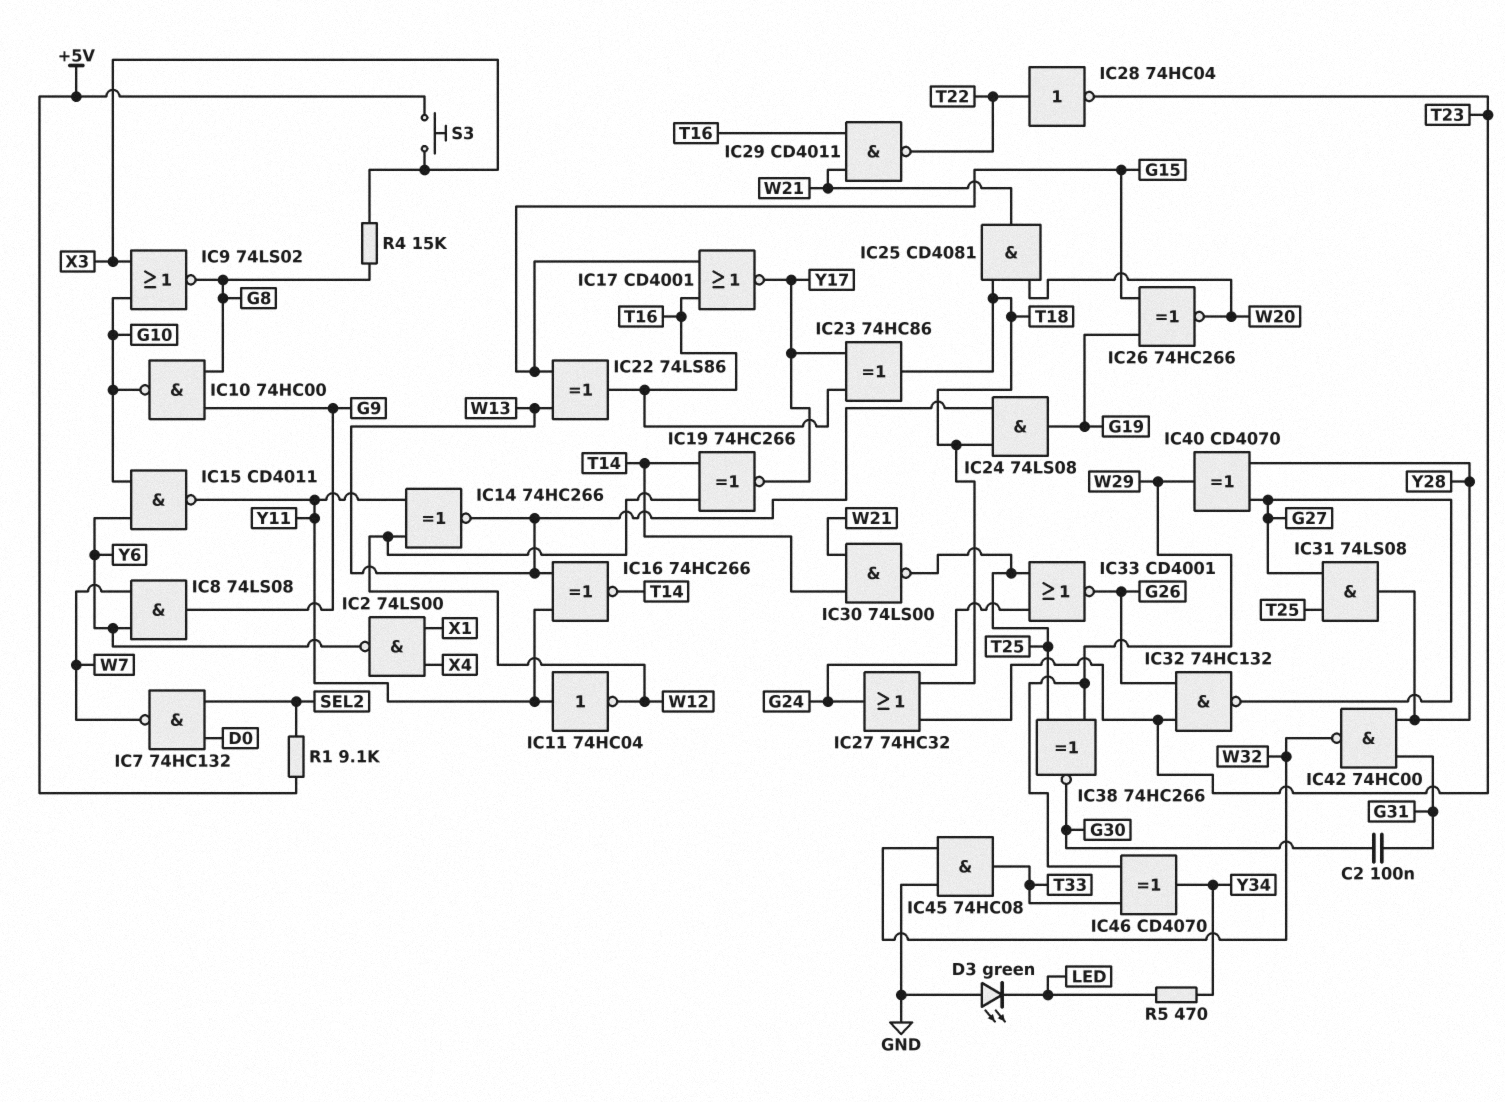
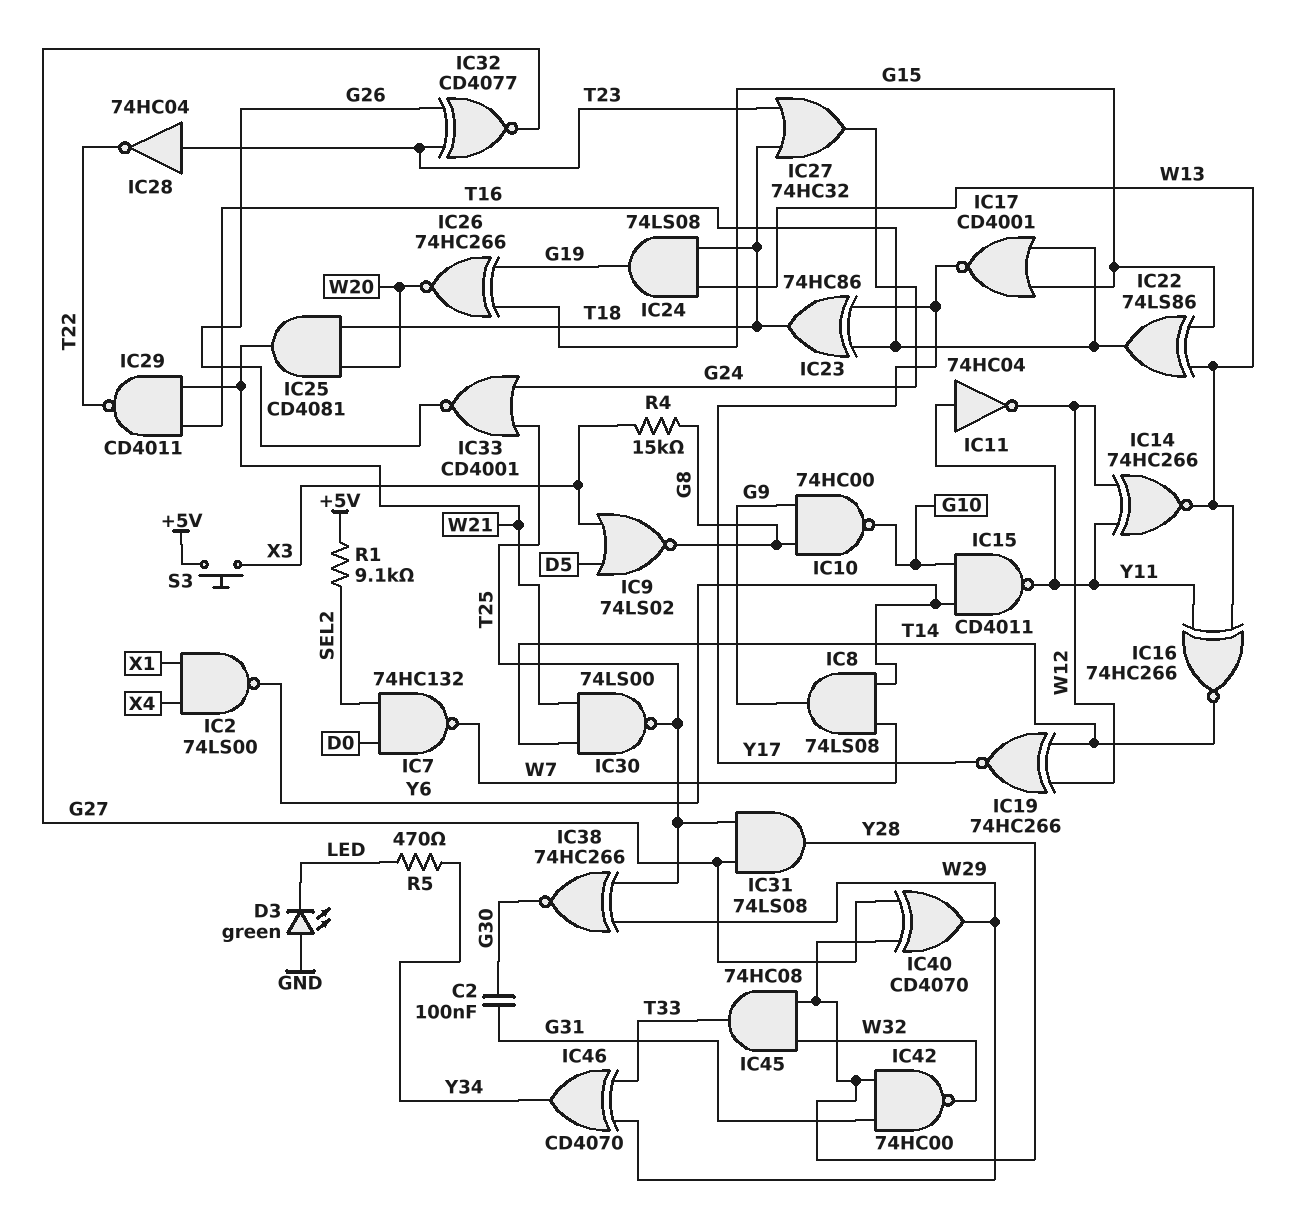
IC9: NOR 74LS02 (in G10, in X3, out G8) -> NOR 74LS02 (in D5, in X3, out G8)
IC28: NOT 74HC04 (in T22, out T23) -> NOT 74HC04 (in T23, out T22)
IC32: NAND 74HC132 (in G26, in T23, out G27) -> XNOR CD4077 (in G26, in T23, out G27)
IC45: AND 74HC08 (in GND, in W32, out T33) -> AND 74HC08 (in W32, in Y28, out T33)

